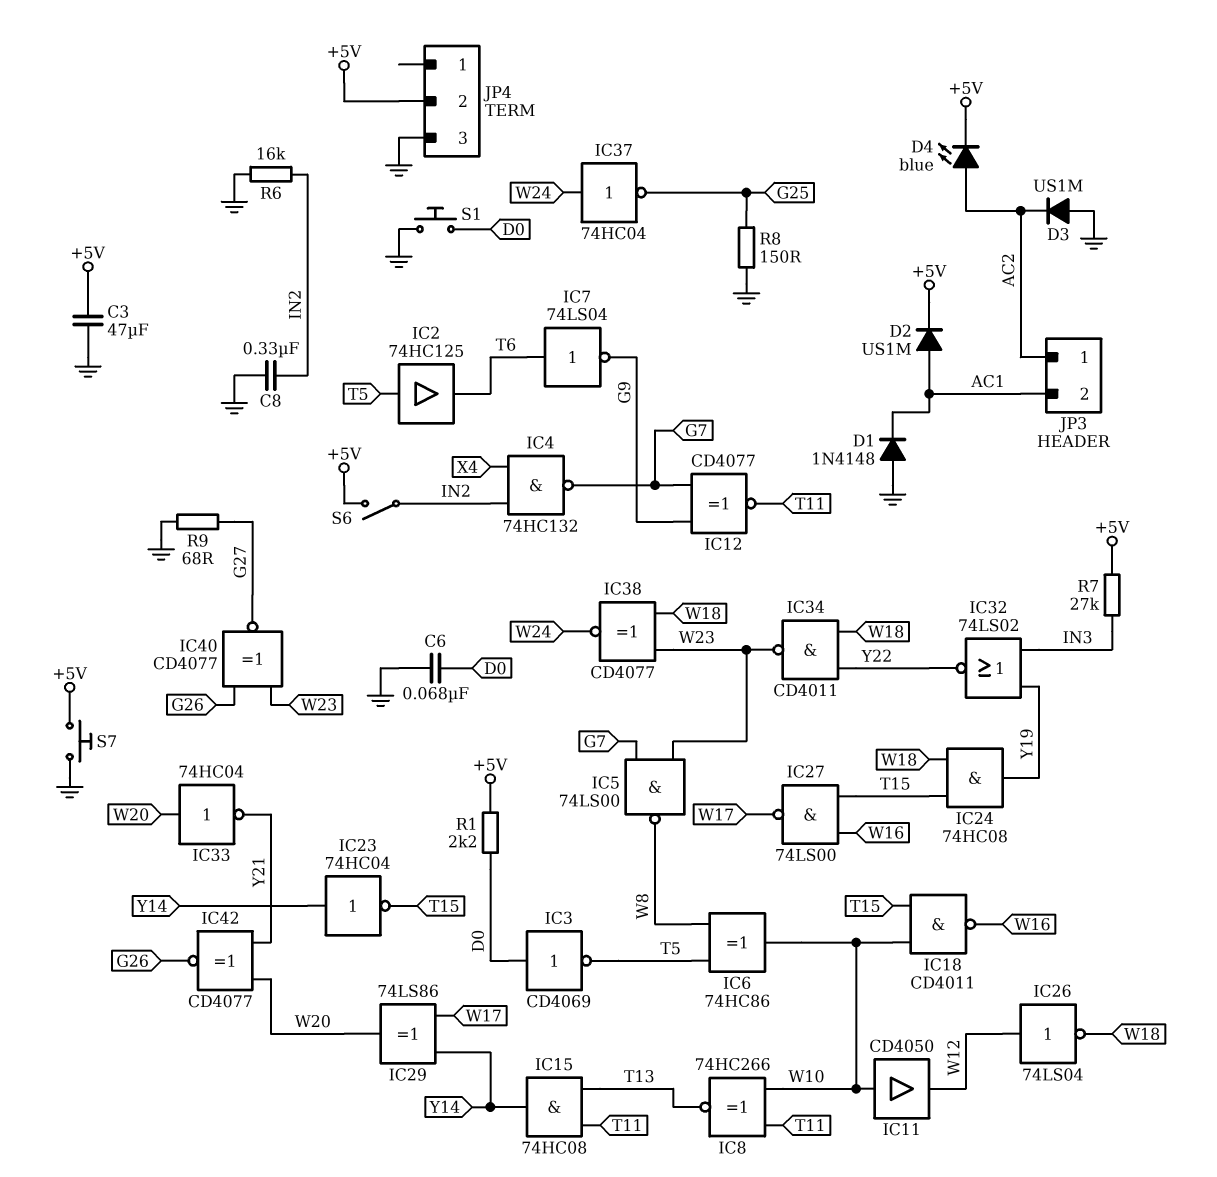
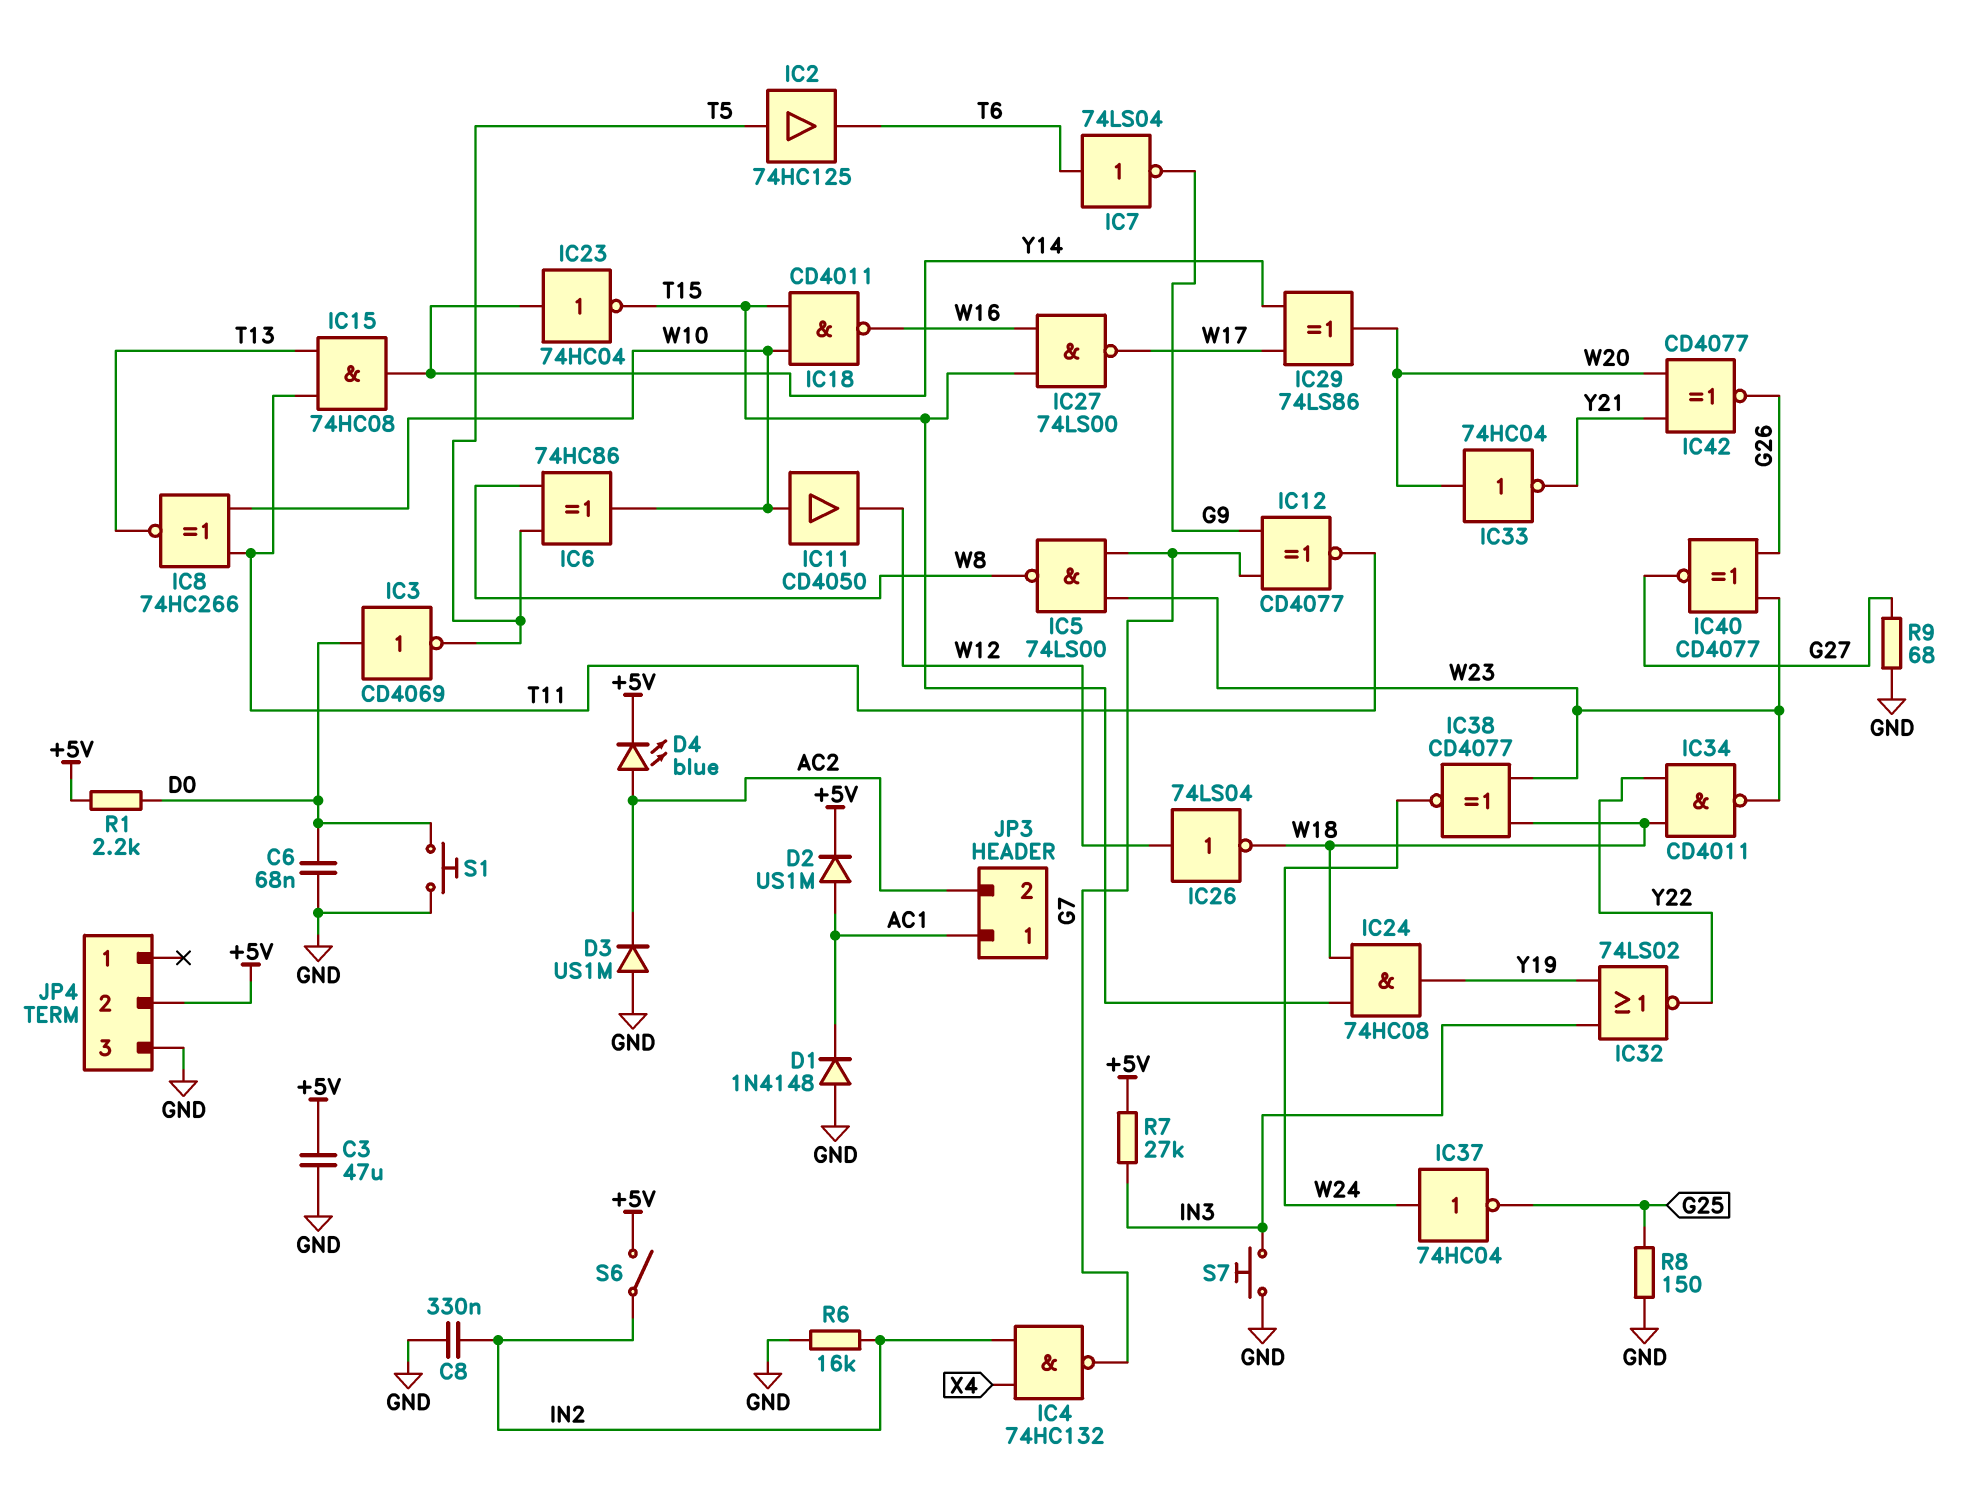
JP3 pin 1: AC2 -> AC1
JP3 pin 2: AC1 -> AC2
S7: button (+5V, GND) -> button (GND, IN3)

